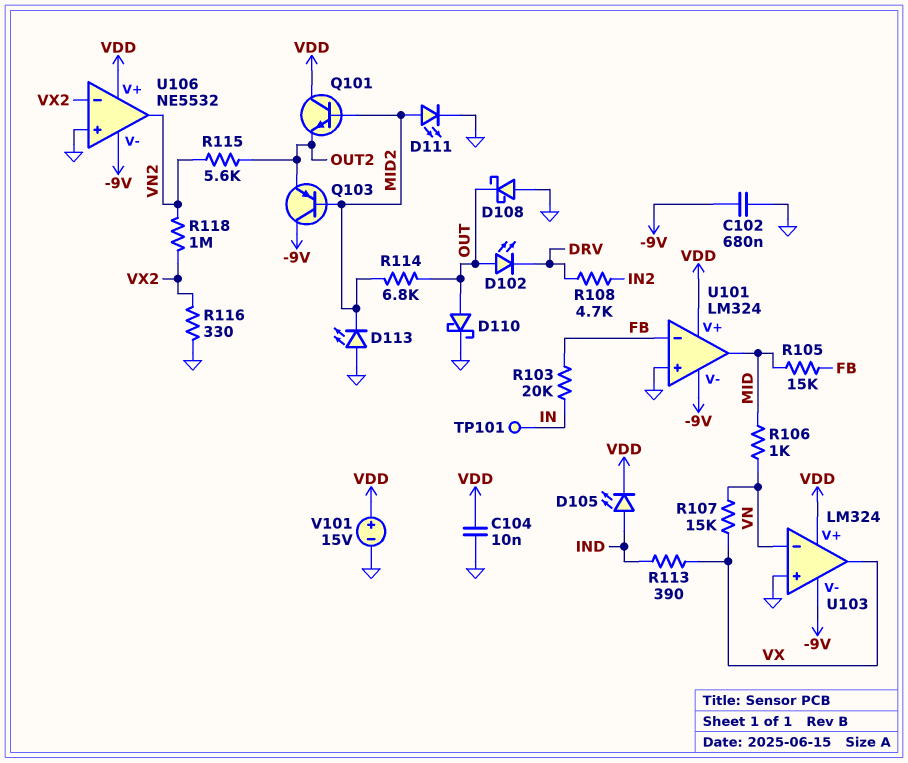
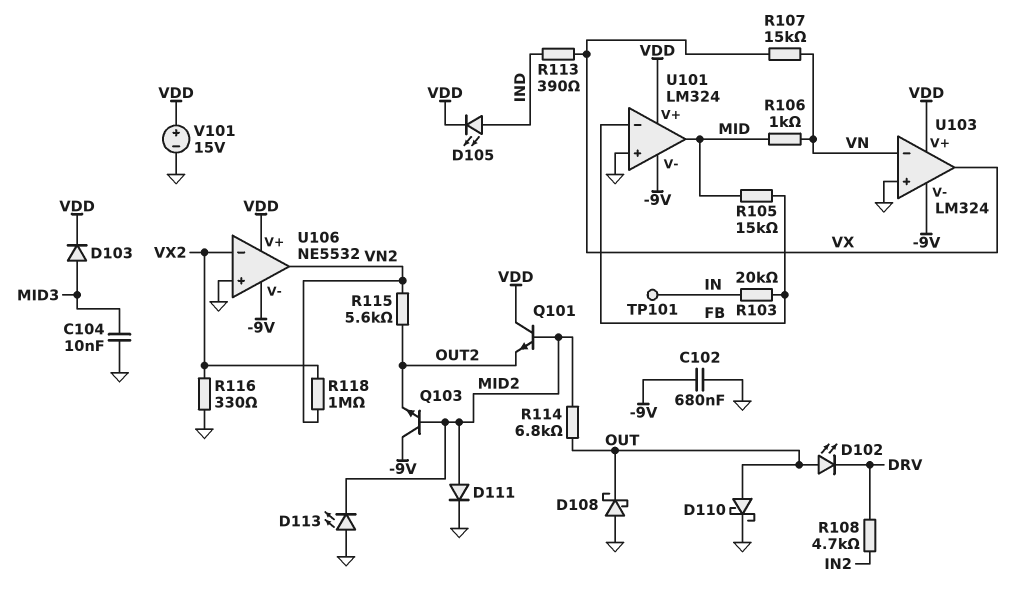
C104: 10nF (GND, VDD) -> 10nF (GND, MID3)
D103: none -> diode (A MID3, K VDD)
D111: LED (A MID2, K GND) -> diode (A MID2, K GND)
Q103: PNP (B MID2, C -9V, E OUT2) -> NPN (B MID2, C -9V, E OUT2)

